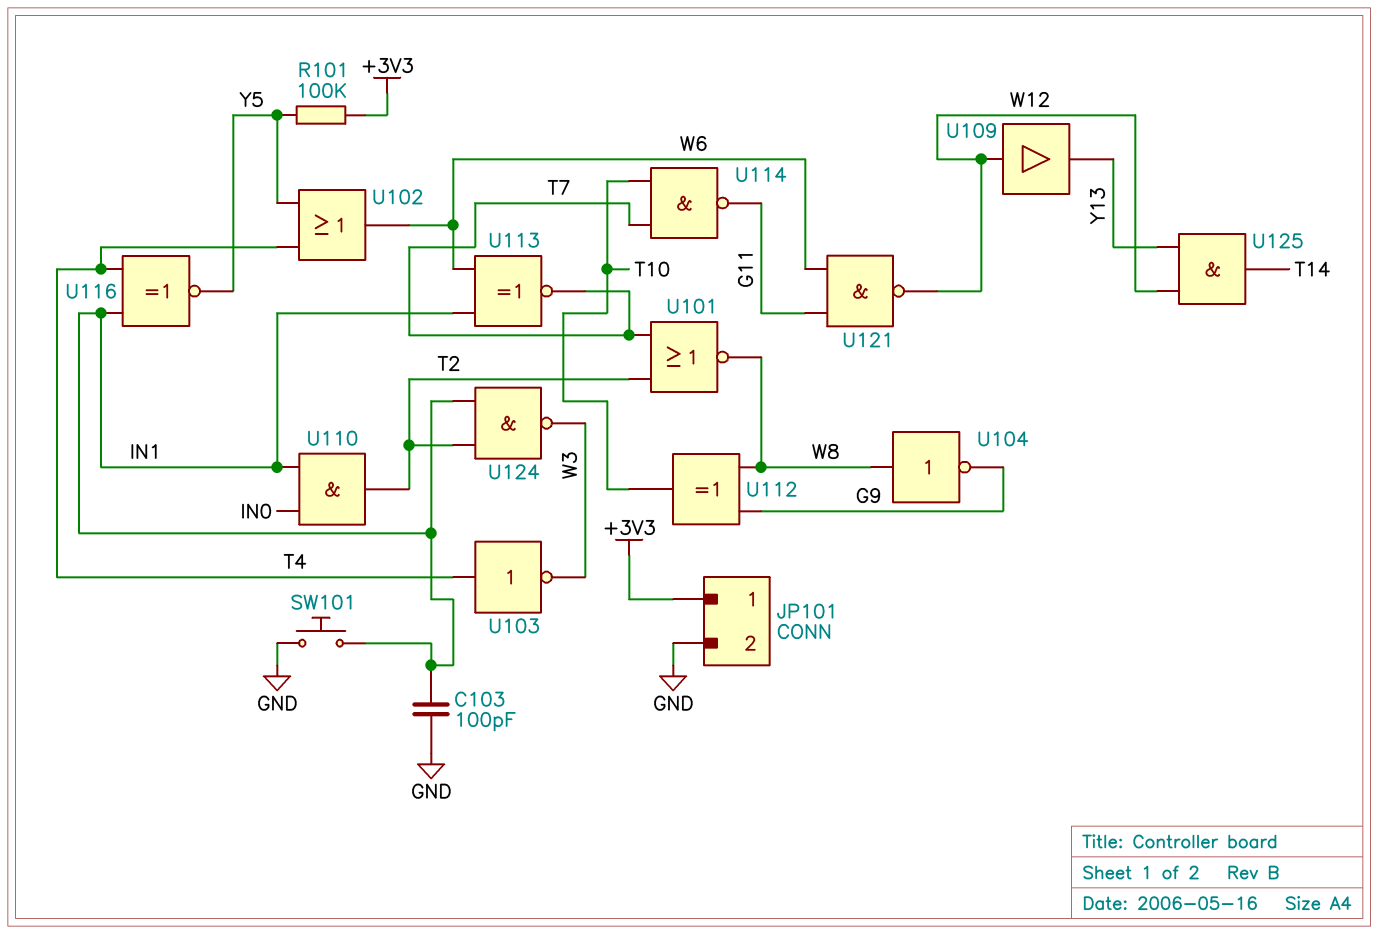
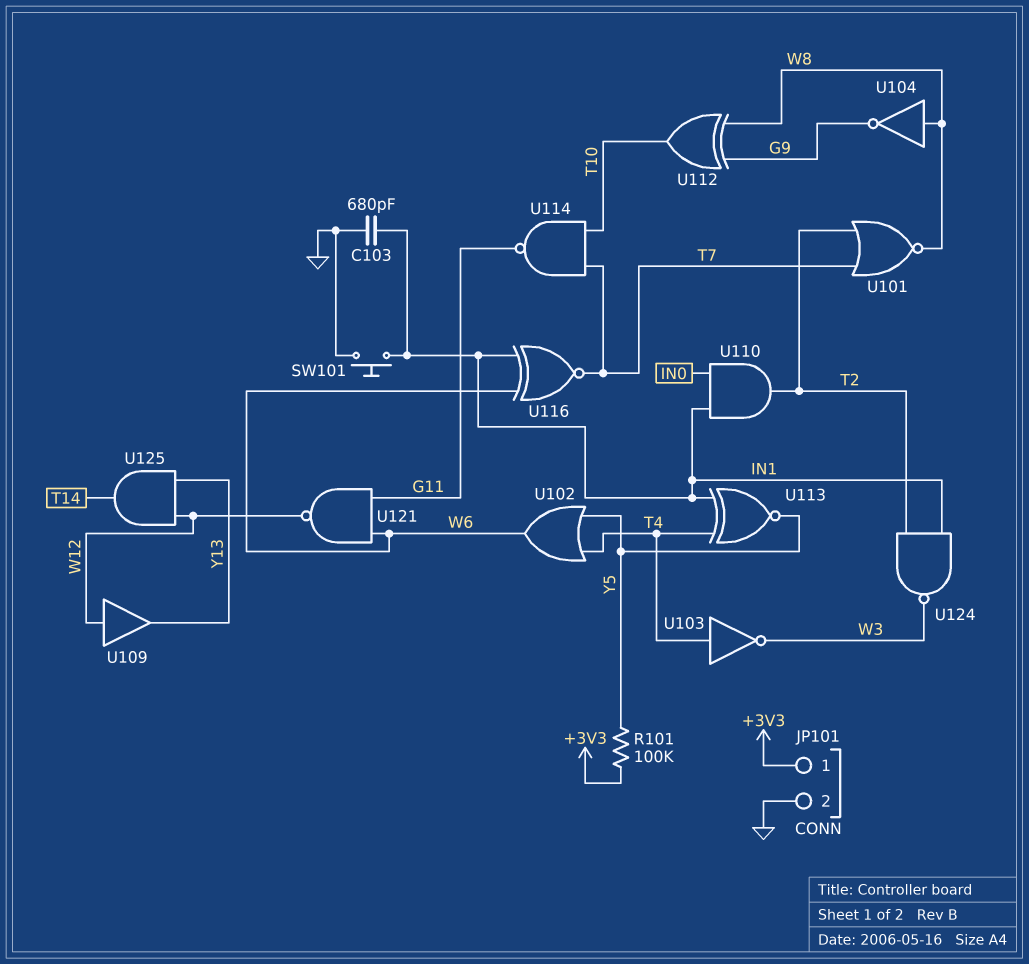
C103: 100pF (GND, IN1) -> 680pF (GND, IN1)
U113: XNOR (in IN1, in W6, out T7) -> XNOR (in IN1, in T4, out Y5)
U116: XNOR (in IN1, in T4, out Y5) -> XNOR (in IN1, in W6, out T7)

